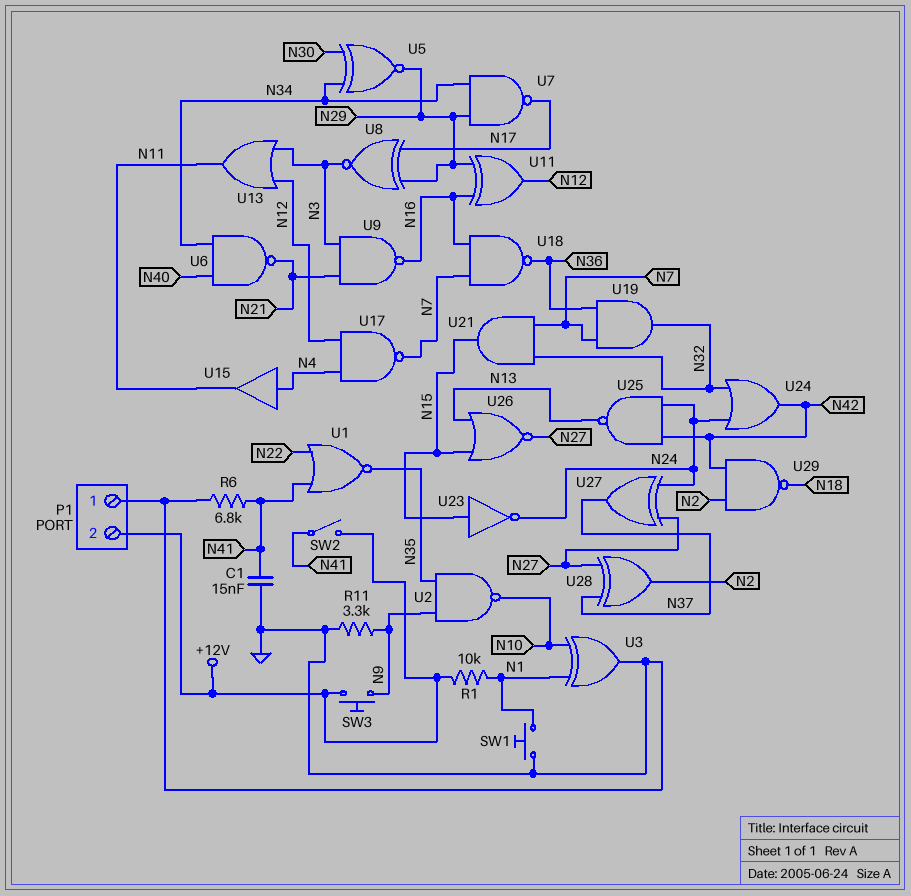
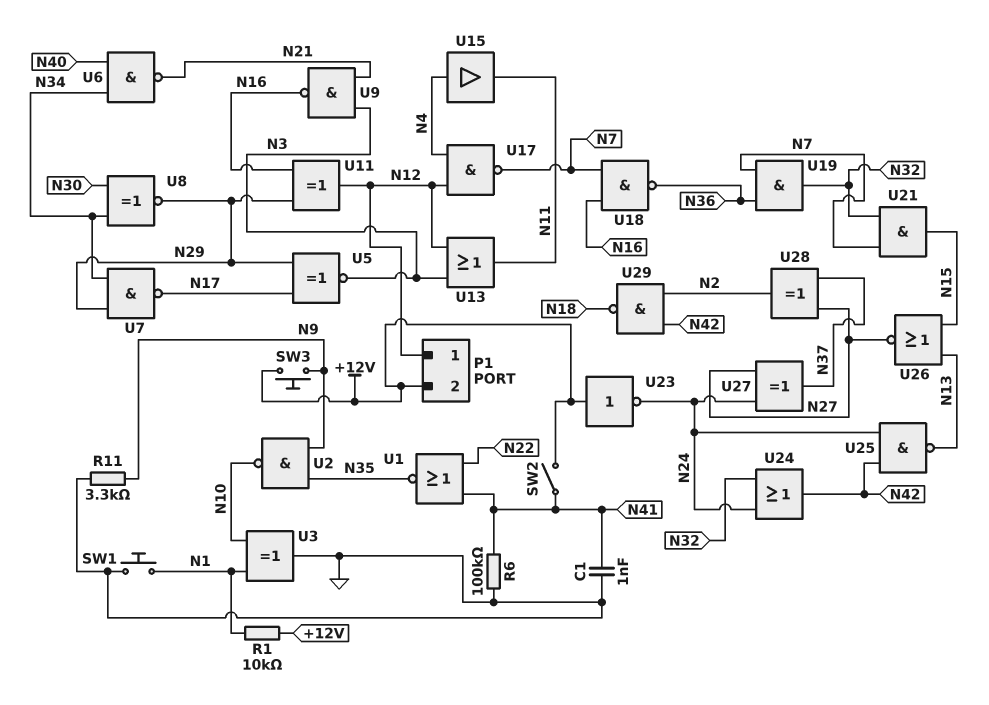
C1: 15nF (GND, N41) -> 1nF (GND, N41)
P1 pin 1: GND -> N12
R6: 6.8k (GND, N41) -> 100k (GND, N41)
U5: XNOR (in N30, in N34, out N29) -> XNOR (in N17, in N29, out N3)
U8: XNOR (in N17, in N29, out N3) -> XNOR (in N30, in N34, out N29)
U23: NOT (in N15, out N24) -> NOT (in +12V, out N24)

